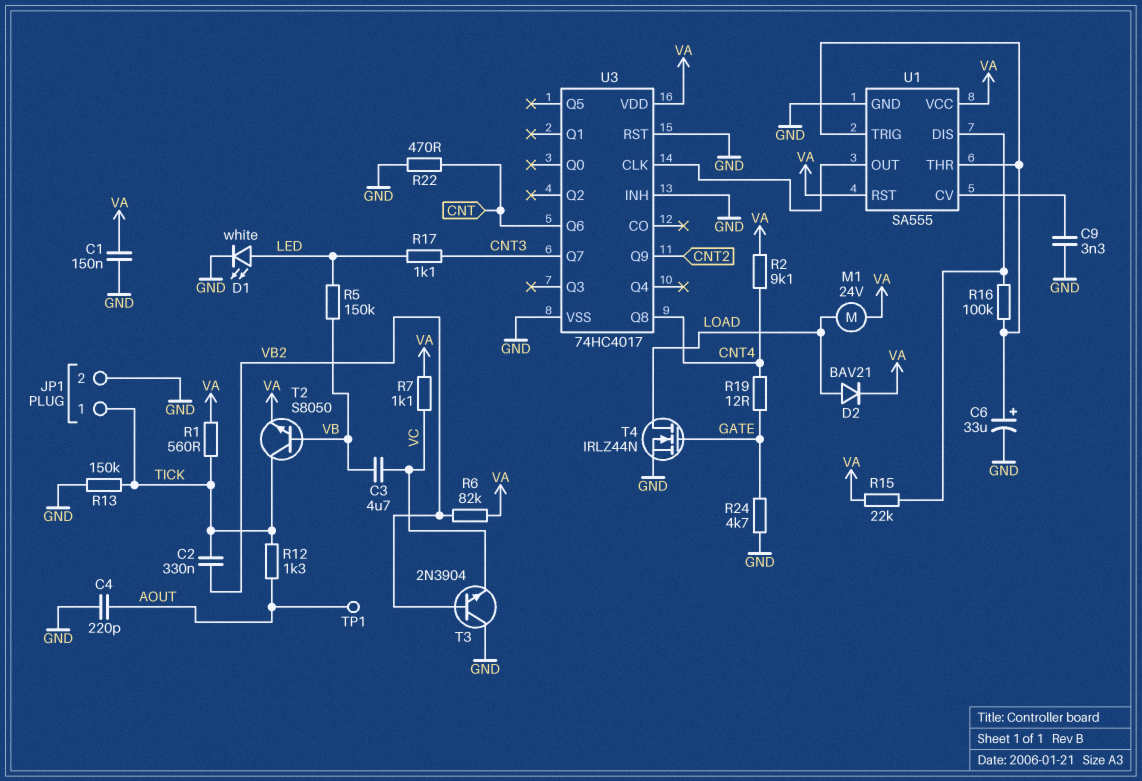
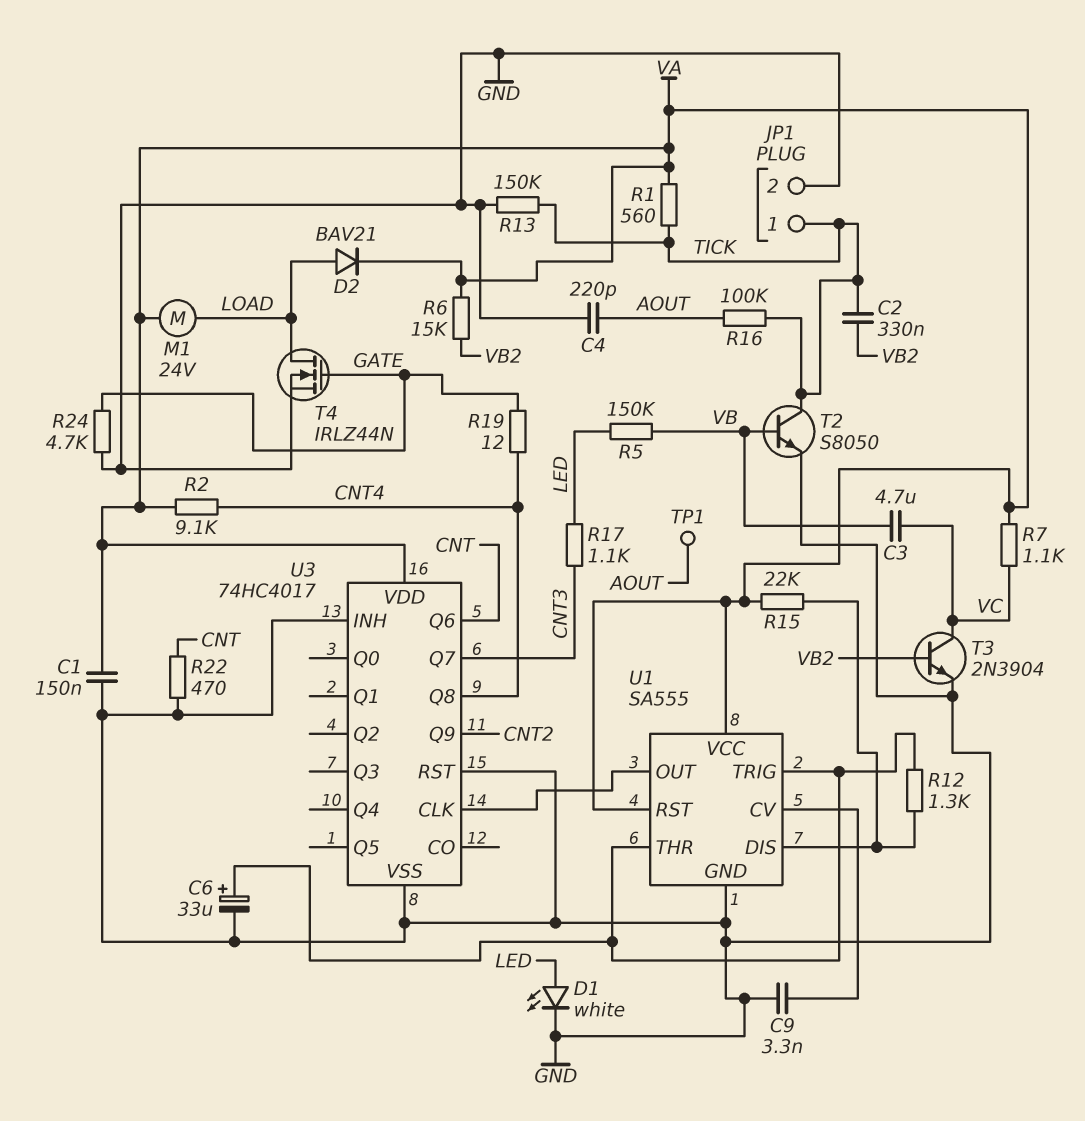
R6: 82k (VA, VB2) -> 15k (VA, VB2)
R12: 1.3k (AOUT, TICK) -> 1.3k (U1/DIS, U1/THR)
R16: 100k (U1/DIS, U1/THR) -> 100k (AOUT, TICK)
T2: NPN S8050 (B VB, C TICK, E VA) -> NPN S8050 (B VB, C TICK, E GND)
T3: NPN 2N3904 (B VB2, C GND, E VC) -> NPN 2N3904 (B VB2, C VC, E GND)

